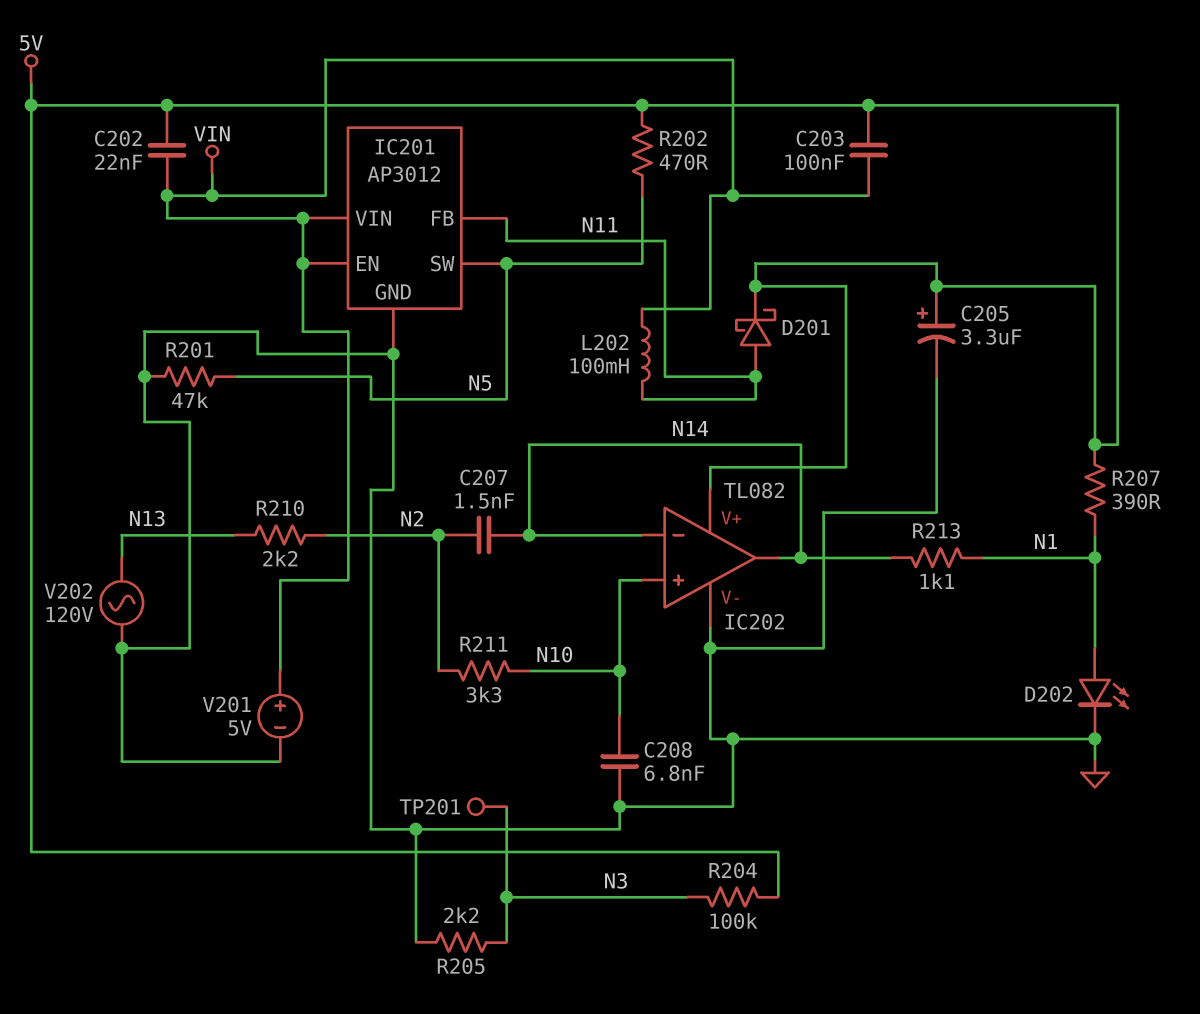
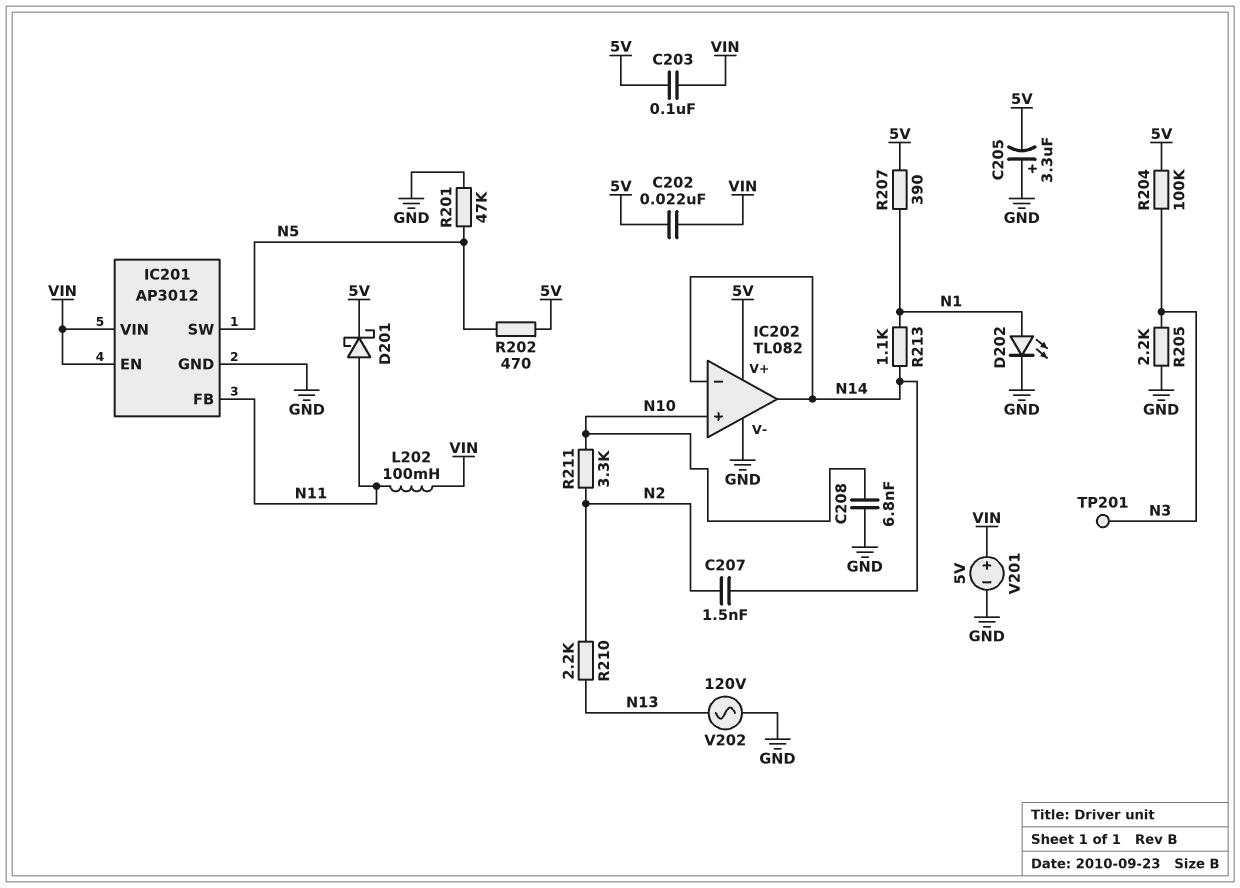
C205: 3.3uF (plus 5V, minus GND) -> 3.3uF (plus GND, minus 5V)

